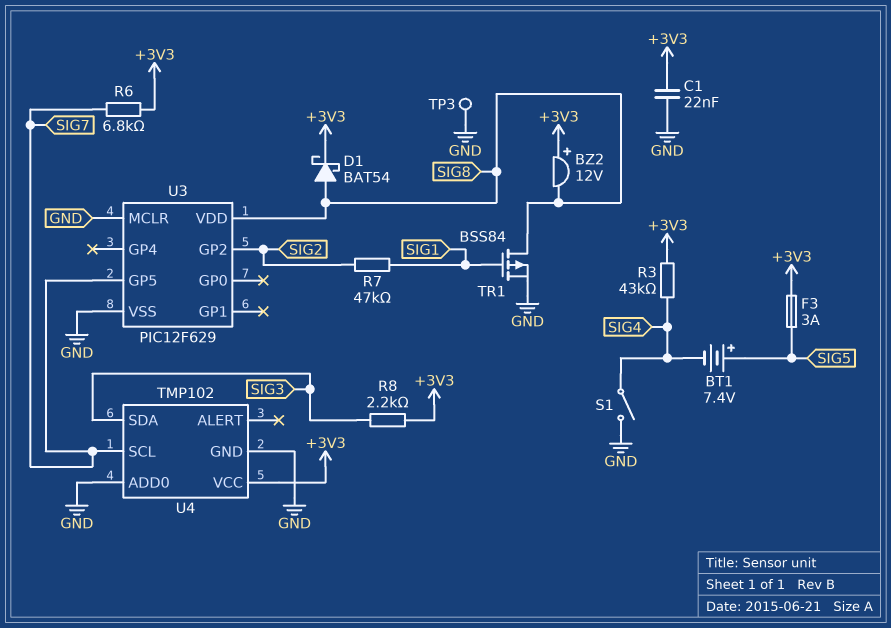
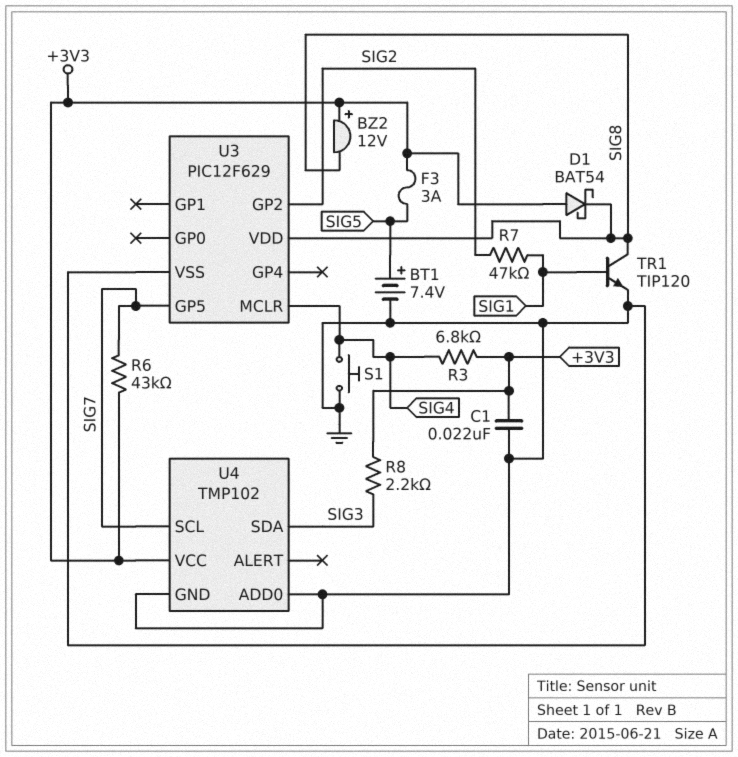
BT1: 7.4V (plus SIG5, minus SIG4) -> 7.4V (plus SIG5, minus GND)
D1: schottky BAT54 (A SIG8, K +3V3) -> schottky BAT54 (A +3V3, K SIG8)
R3: 43k (+3V3, SIG4) -> 6.8k (+3V3, SIG4)
R6: 6.8k (+3V3, SIG7) -> 43k (+3V3, SIG7)
S1: switch (GND, SIG4) -> button (GND, SIG4)
TP3: test point (GND) -> none
TR1: PMOS BSS84 (G SIG1, D SIG8, S GND) -> NPN TIP120 (B SIG1, C SIG8, E GND)
U3 pin MCLR: GND -> SIG4

